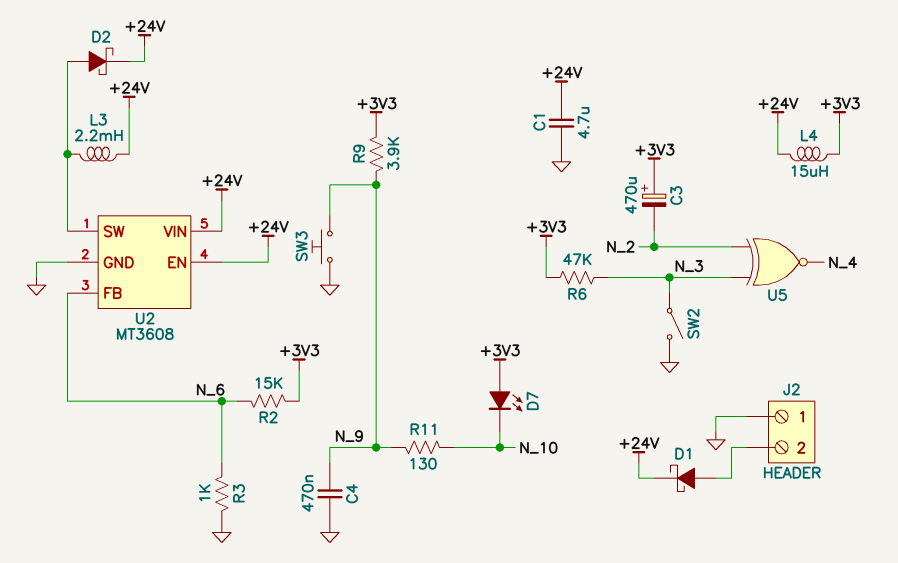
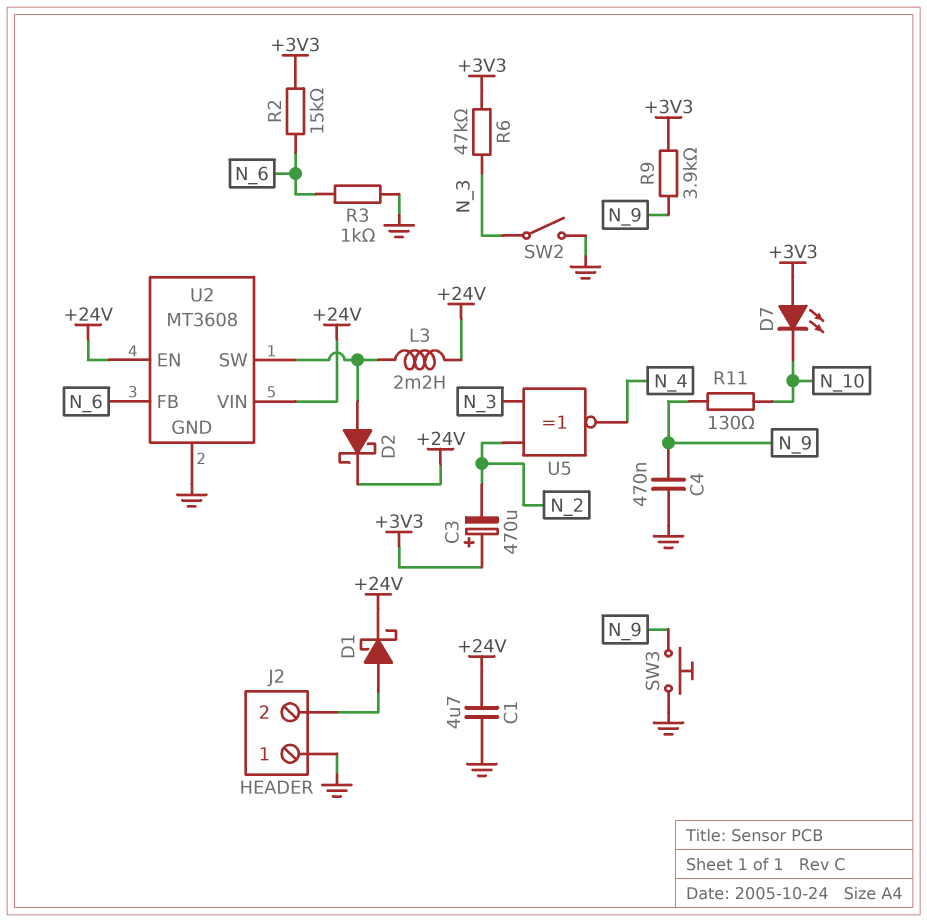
L4: 15uH (+3V3, +24V) -> none

